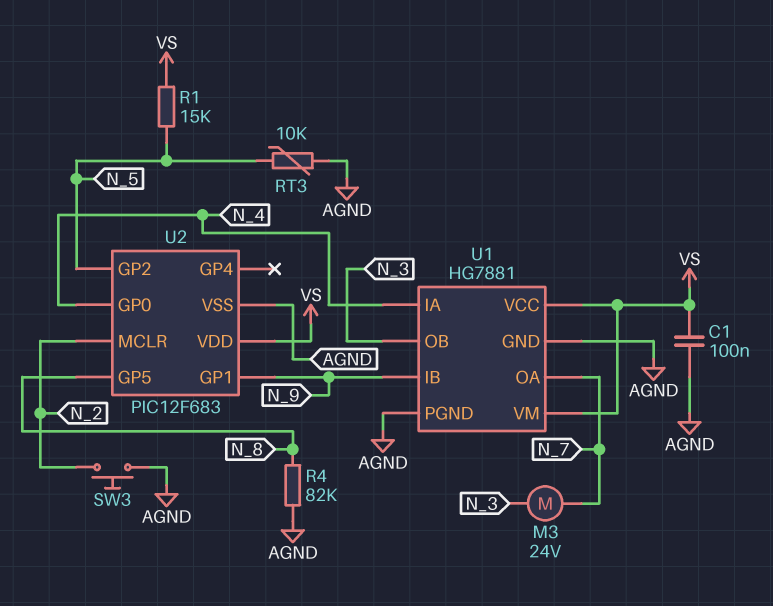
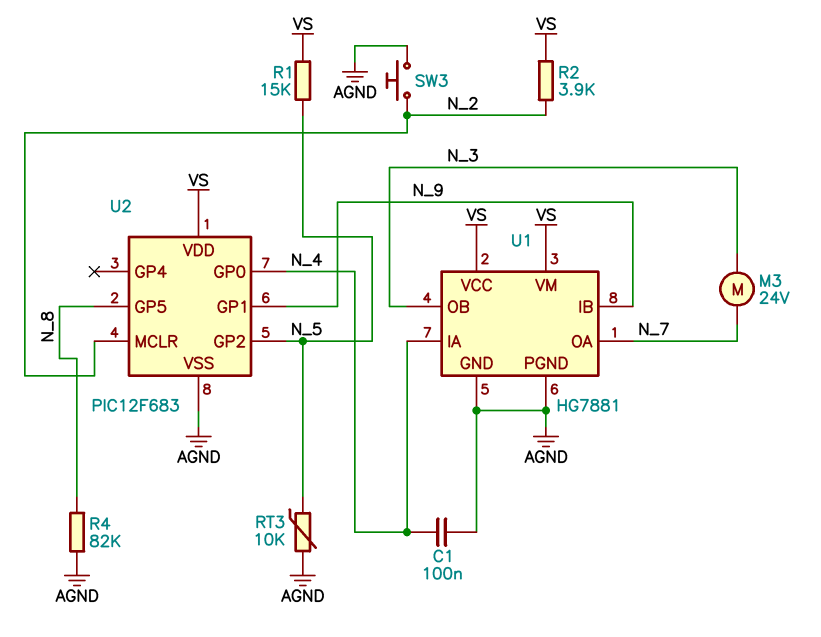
C1: 100nF (AGND, VS) -> 100nF (AGND, N_4)
R2: none -> 3.9k (N_2, VS)

